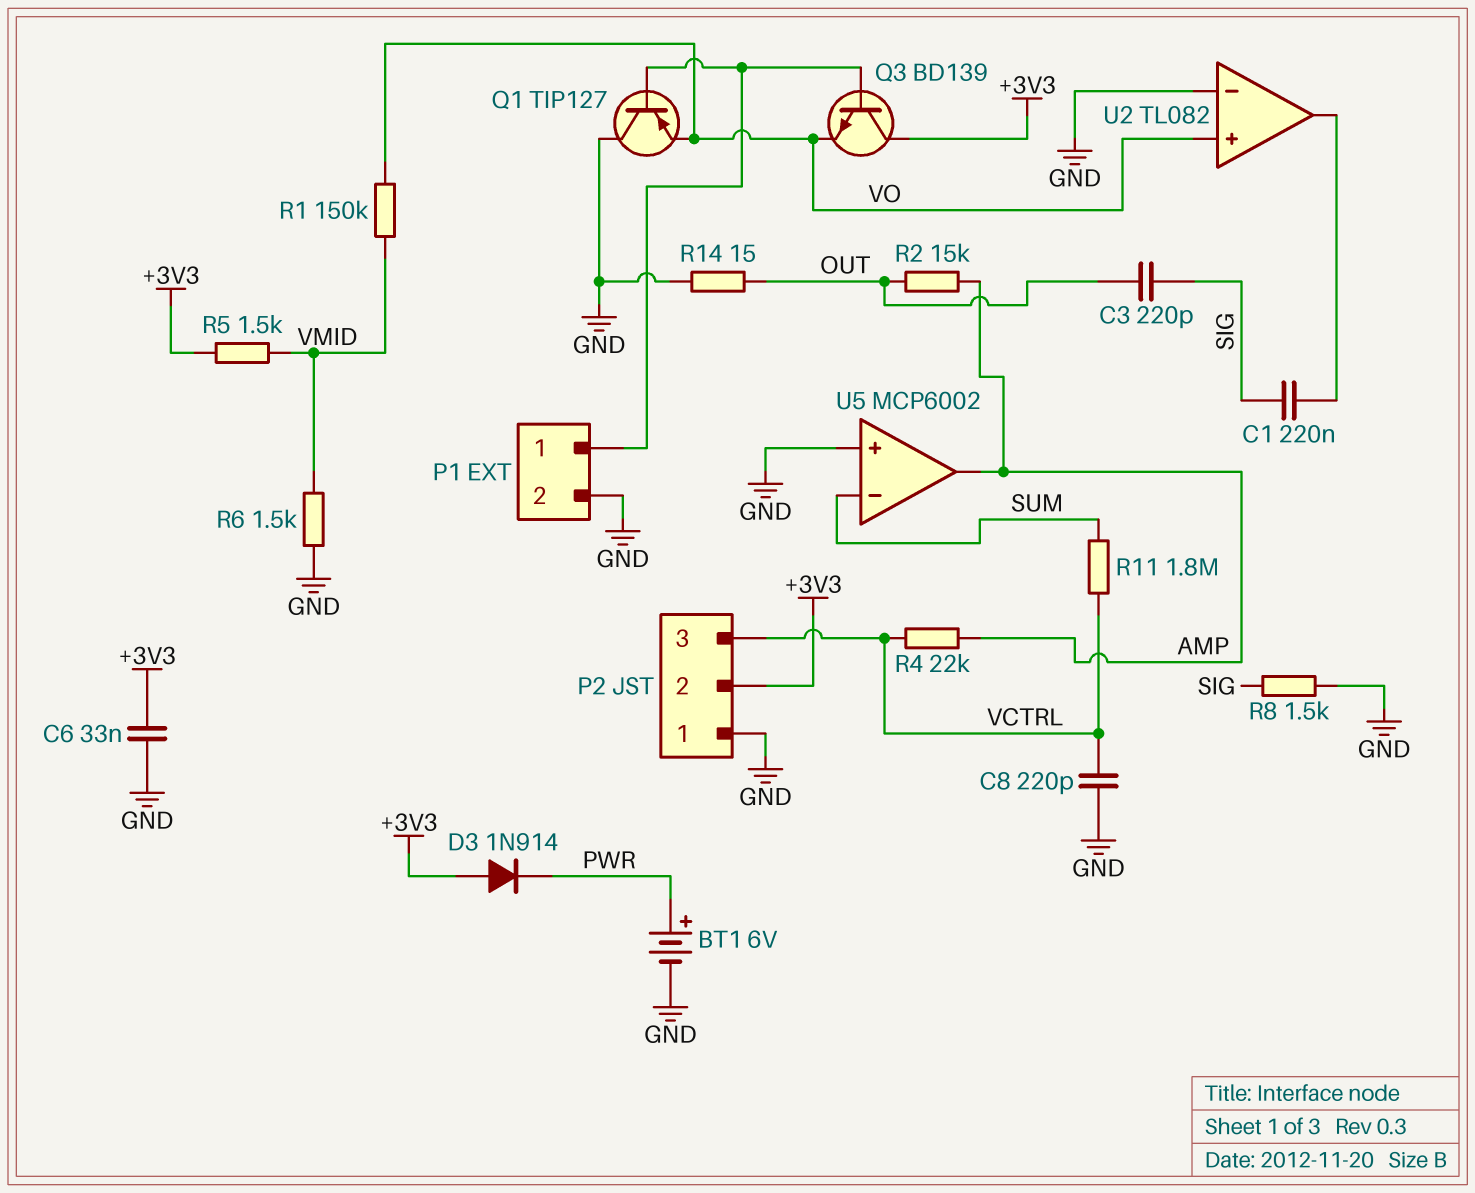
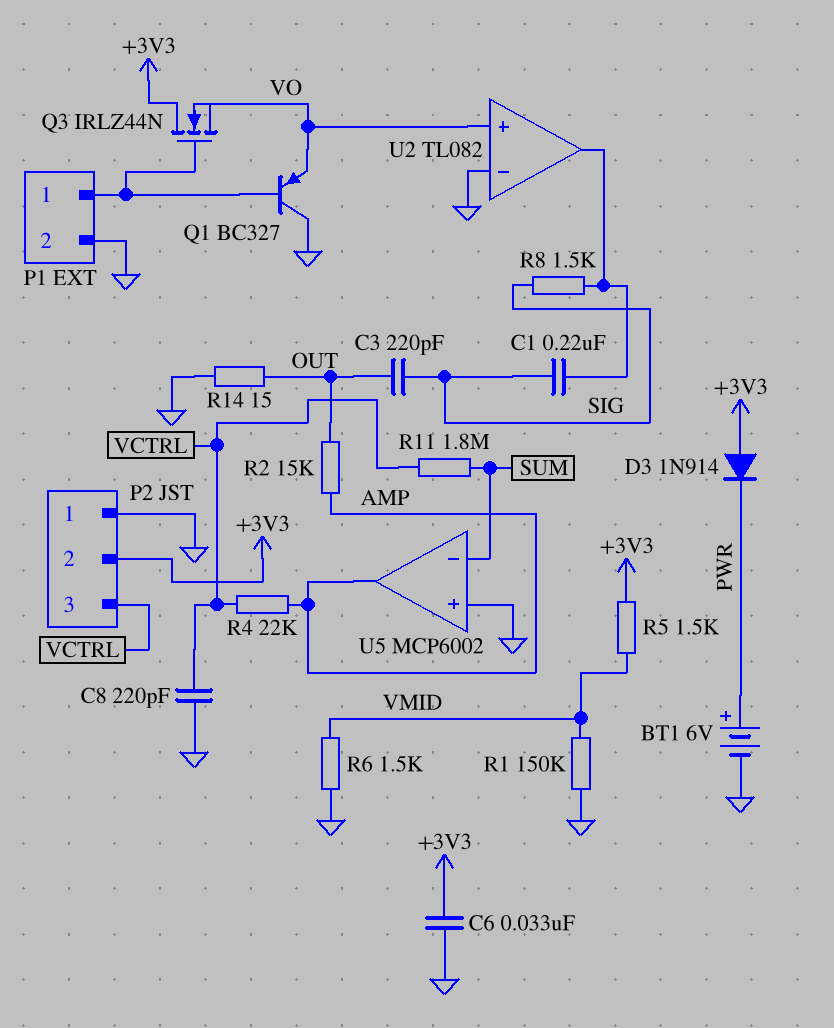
Q1: PNP TIP127 (B P1/1, C GND, E VO) -> PNP BC327 (B P1/1, C GND, E VO)
Q3: NPN BD139 (B P1/1, C +3V3, E VO) -> NMOS IRLZ44N (G P1/1, D +3V3, S VO)
R1: 150k (VMID, VO) -> 150k (GND, VMID)
R8: 1.5k (GND, SIG) -> 1.5k (SIG, U2/out)

